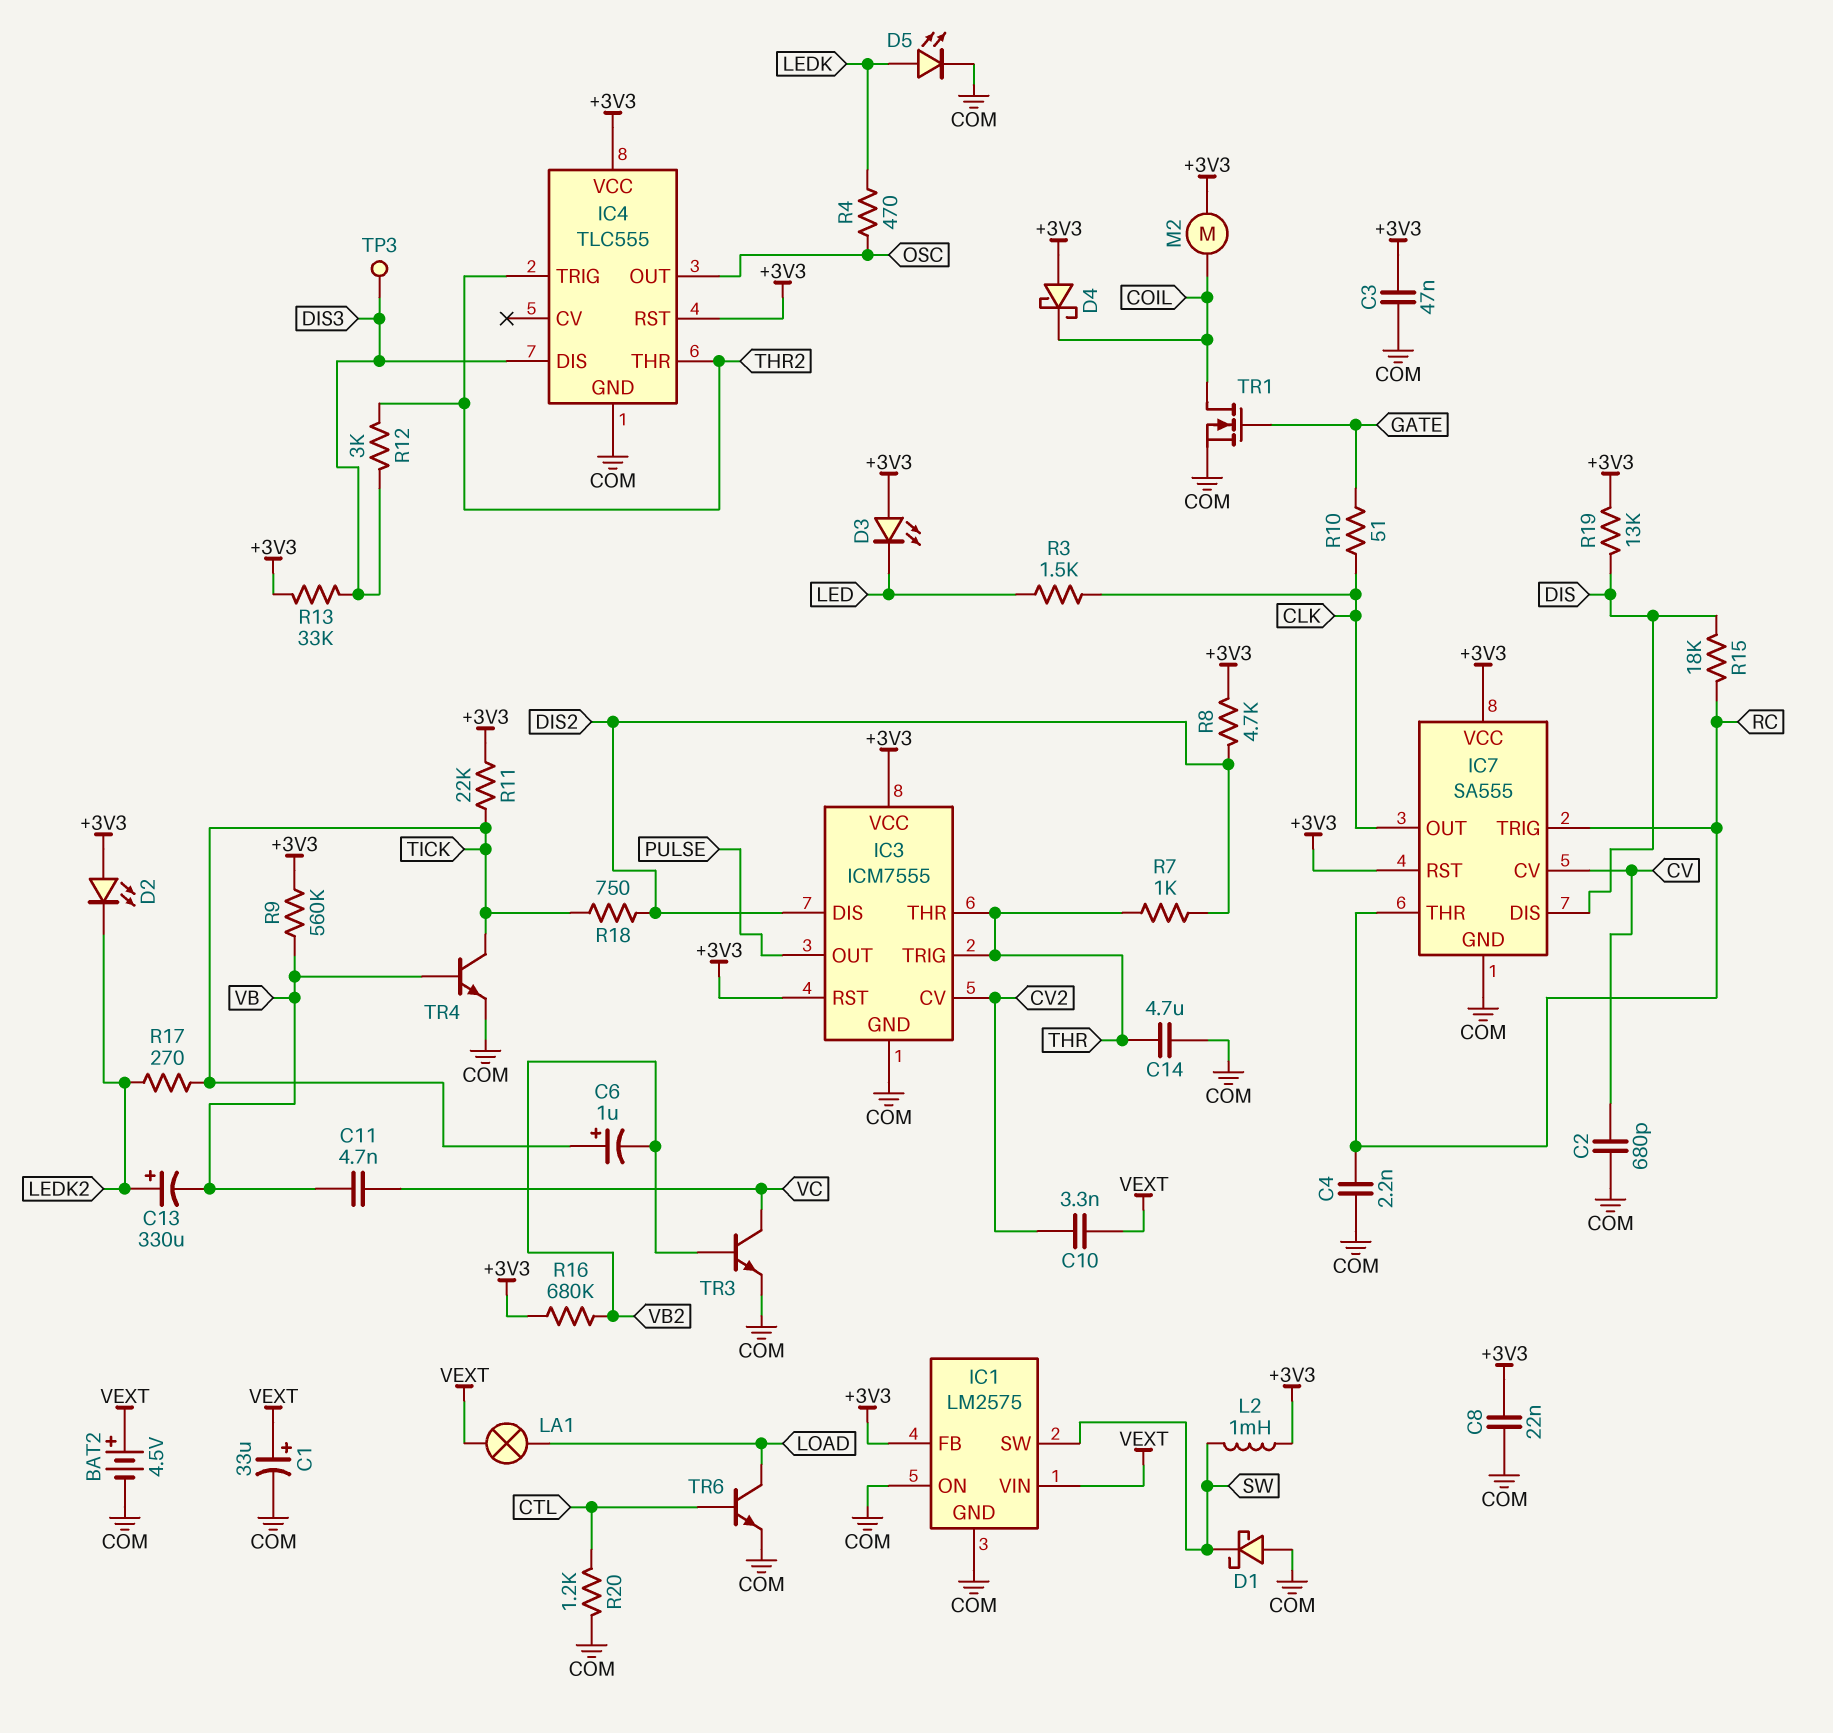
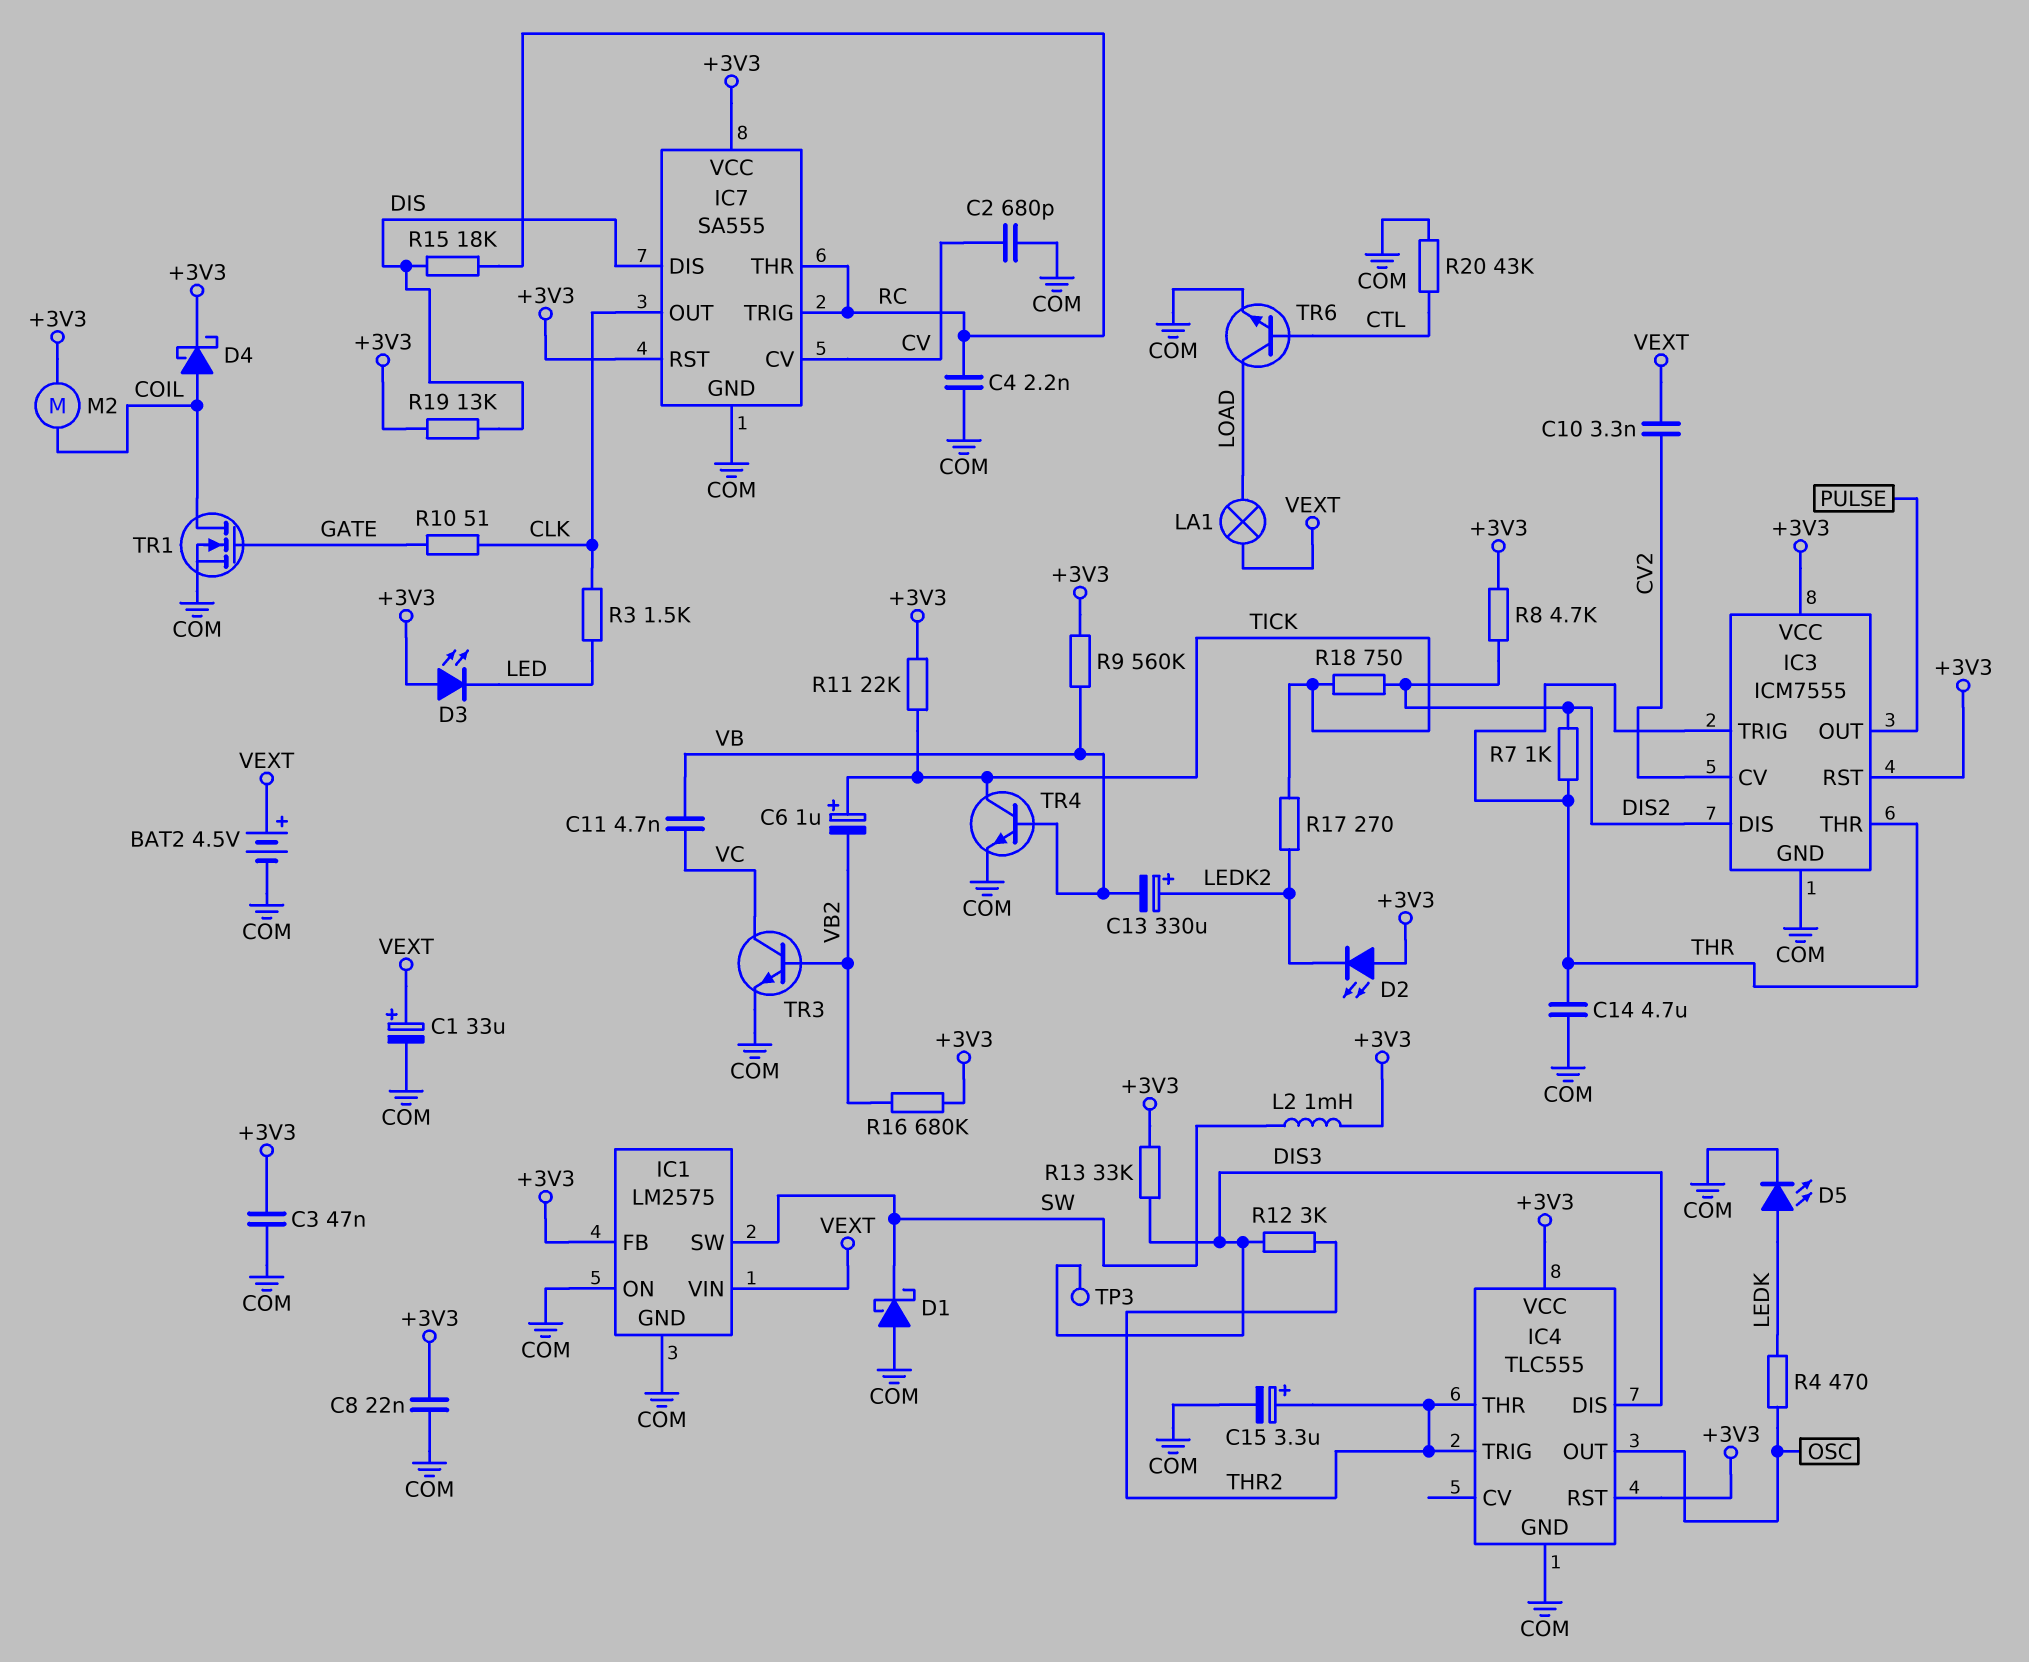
C15: none -> 3.3uF (plus THR2, minus COM)
D4: schottky (A +3V3, K COIL) -> schottky (A COIL, K +3V3)
R20: 1.2k (COM, CTL) -> 43k (COM, CTL)

